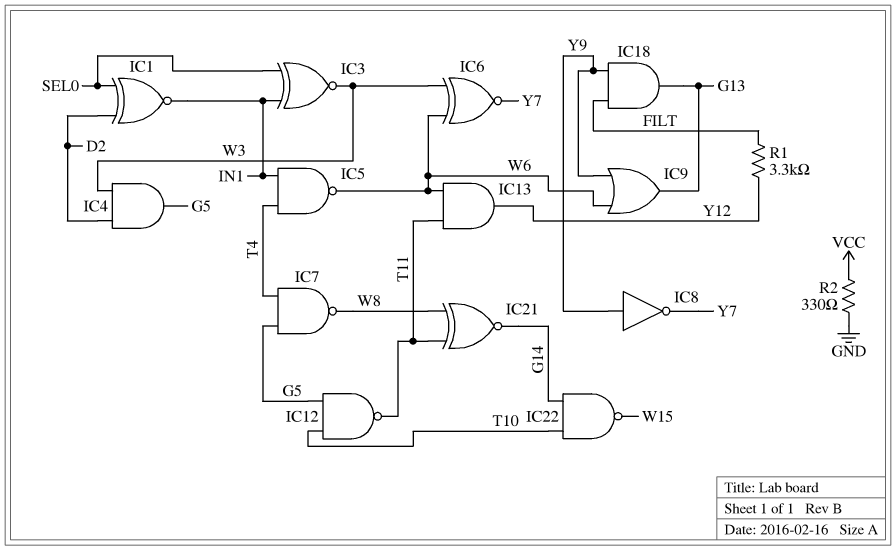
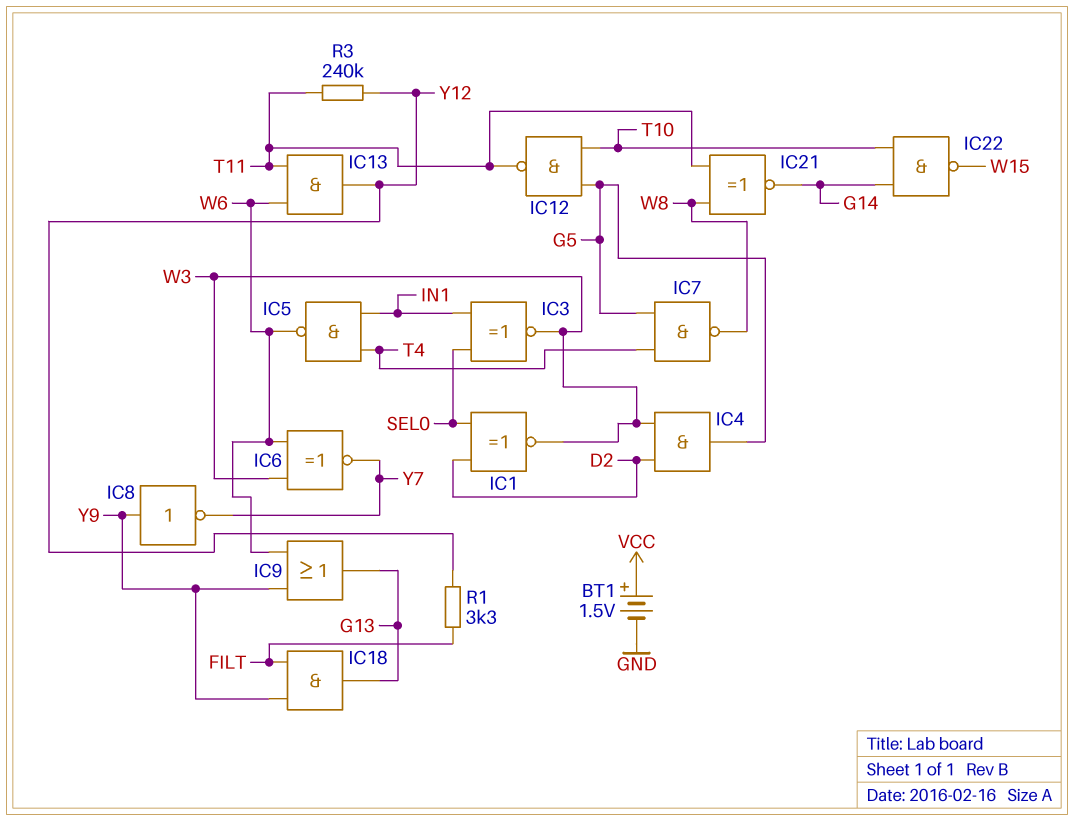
BT1: none -> 1.5V (plus VCC, minus GND)
IC1: XNOR (in D2, in SEL0, out IN1) -> XNOR (in D2, in SEL0, out W3)
R2: 330 (GND, VCC) -> none
R3: none -> 240k (T11, Y12)

